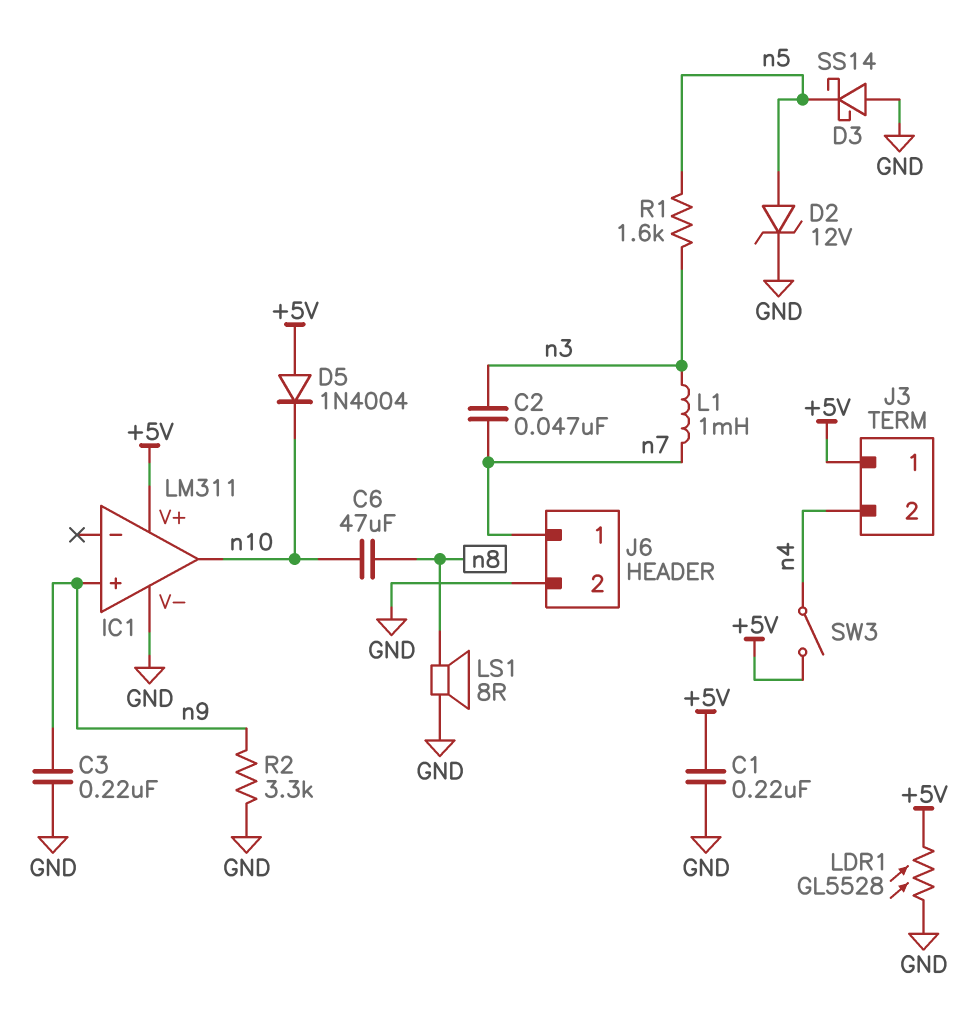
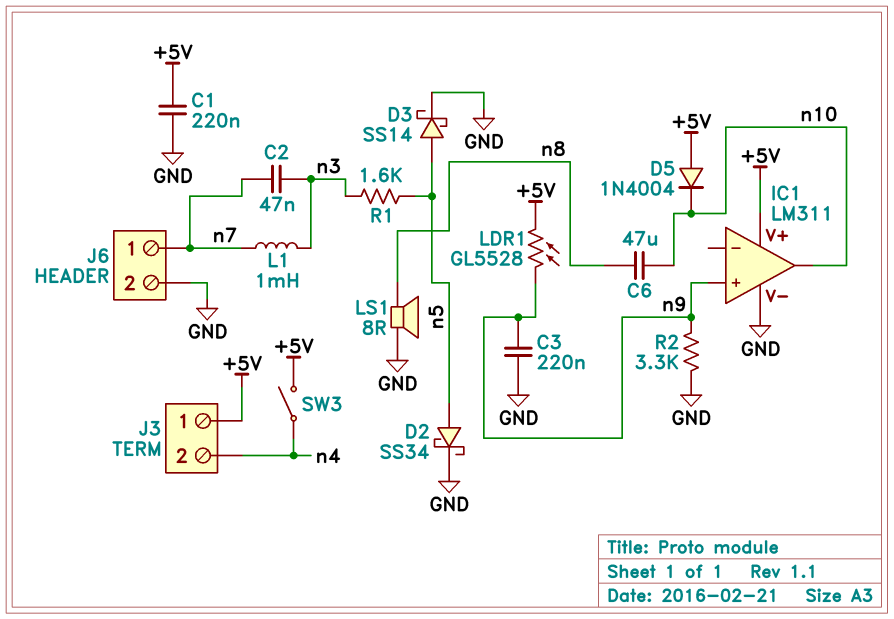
D2: zener 12V (A n5, K GND) -> schottky SS34 (A n5, K GND)
D3: schottky SS14 (A GND, K n5) -> schottky SS14 (A n5, K GND)
LDR1: GL5528 (+5V, GND) -> GL5528 (+5V, n9)

